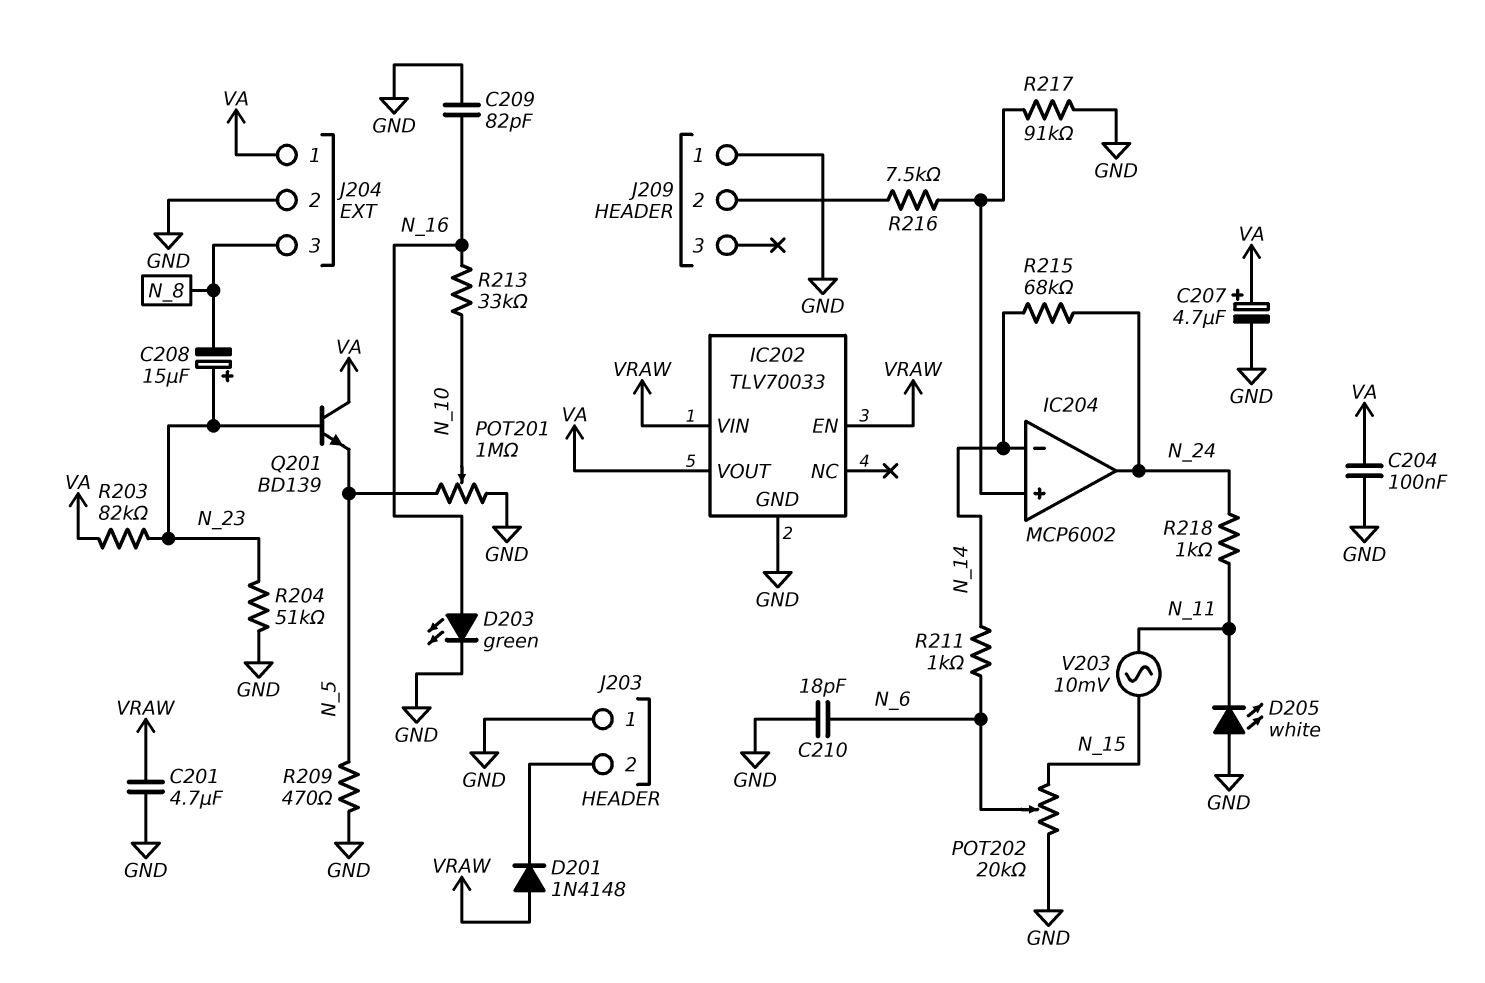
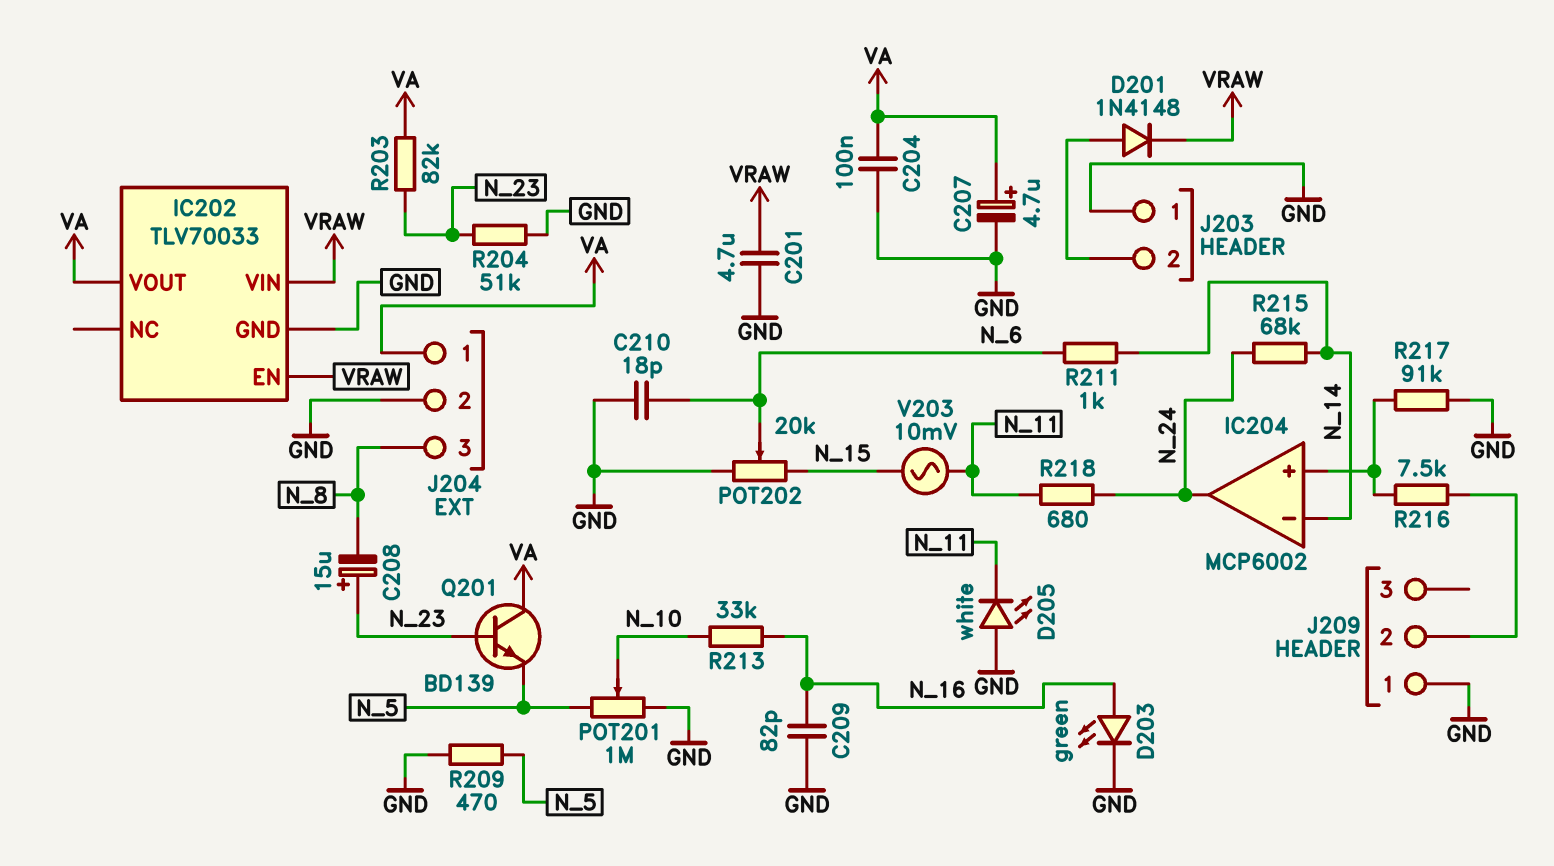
D201: diode 1N4148 (A VRAW, K J203/2) -> diode 1N4148 (A J203/2, K VRAW)
R218: 1k (N_11, N_24) -> 680 (N_11, N_24)

